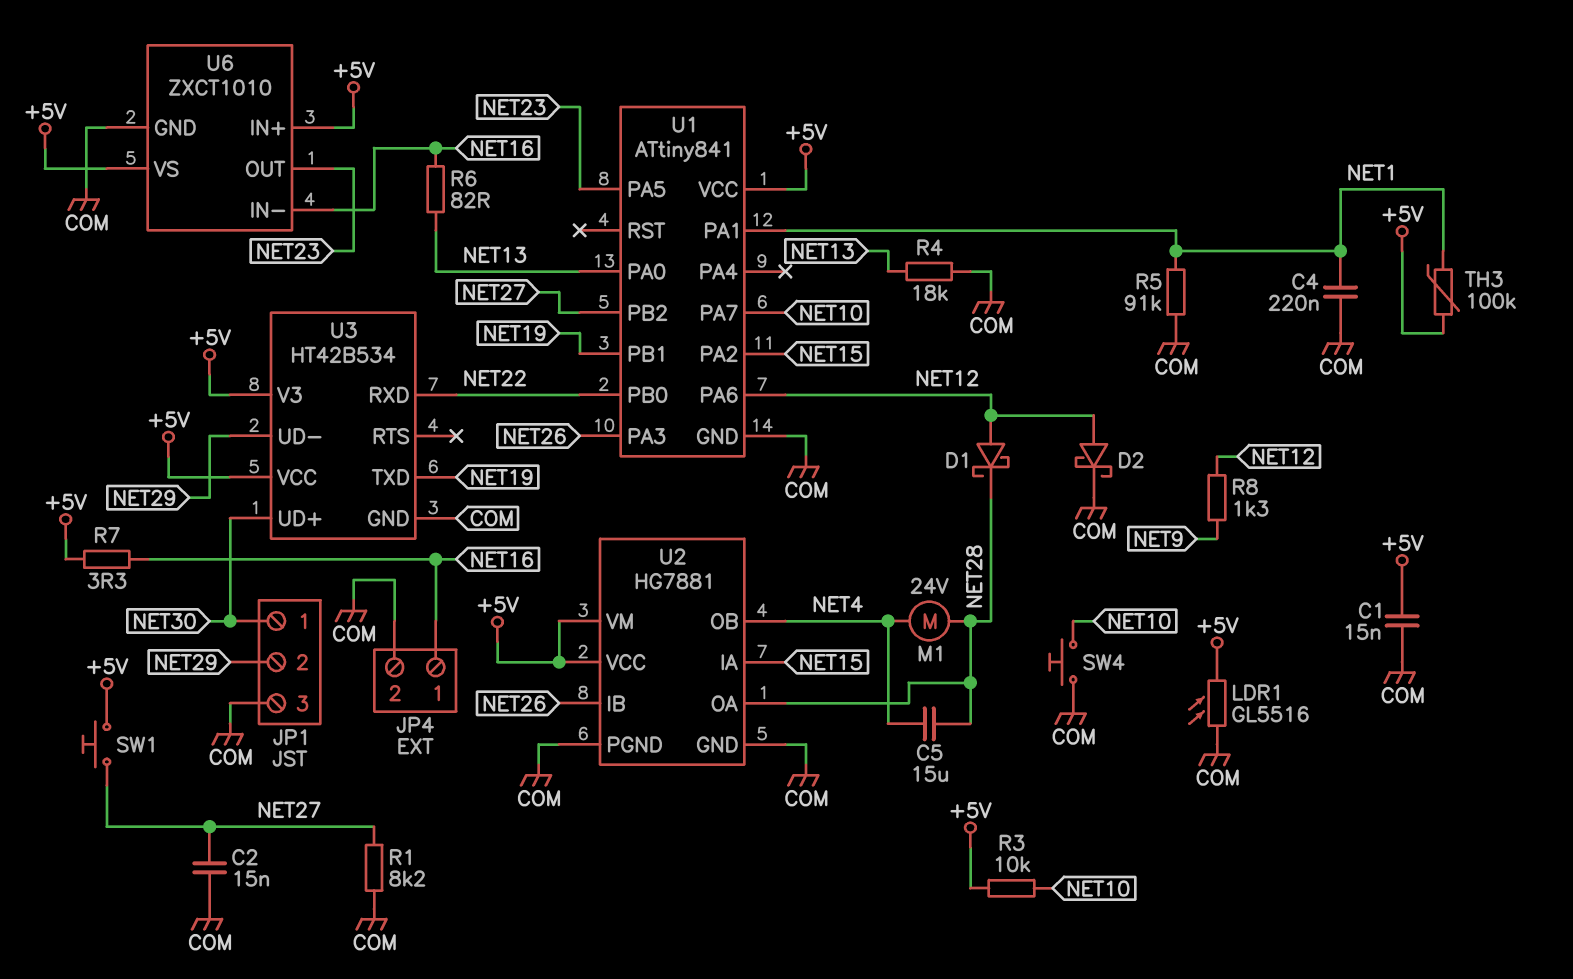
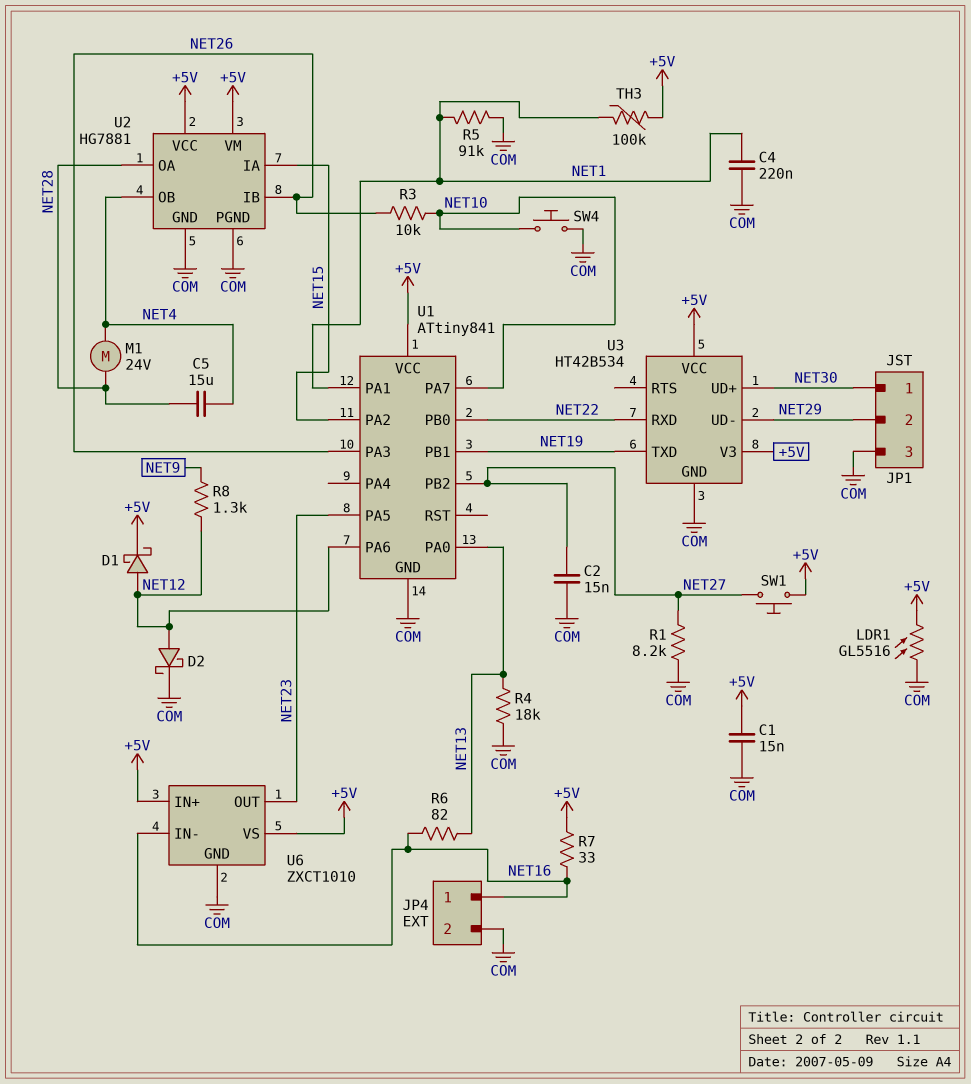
D1: schottky (A NET12, K NET28) -> schottky (A NET12, K +5V)
R3: 10k (+5V, NET10) -> 10k (NET10, NET26)
R7: 3.3 (+5V, NET16) -> 33 (+5V, NET16)

